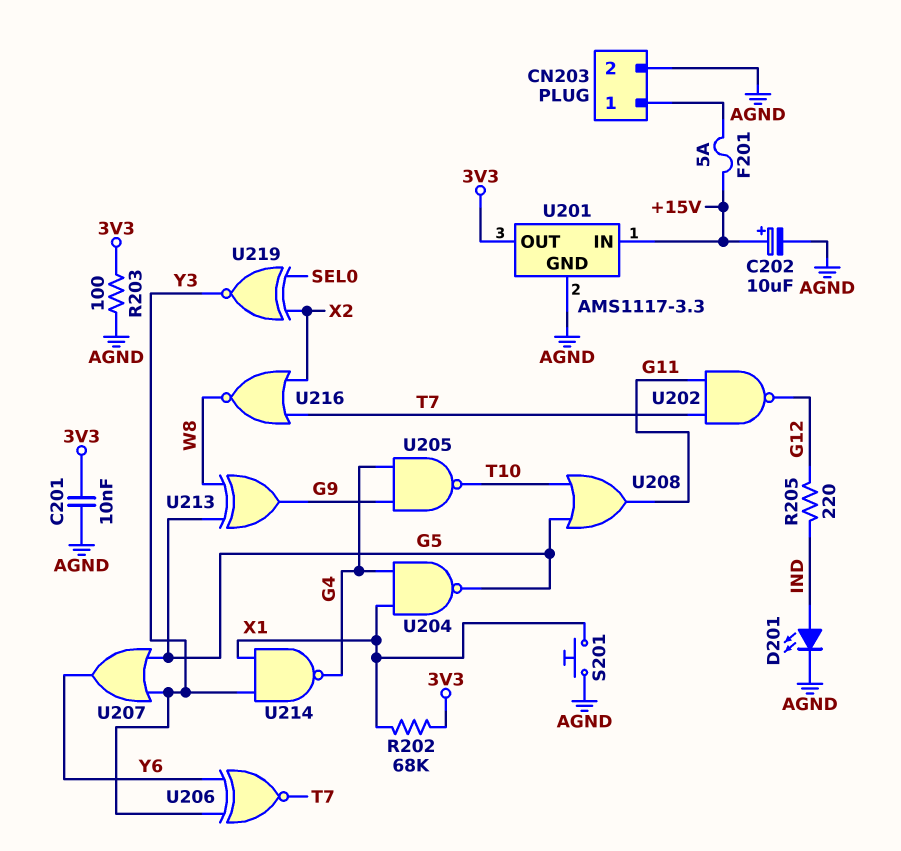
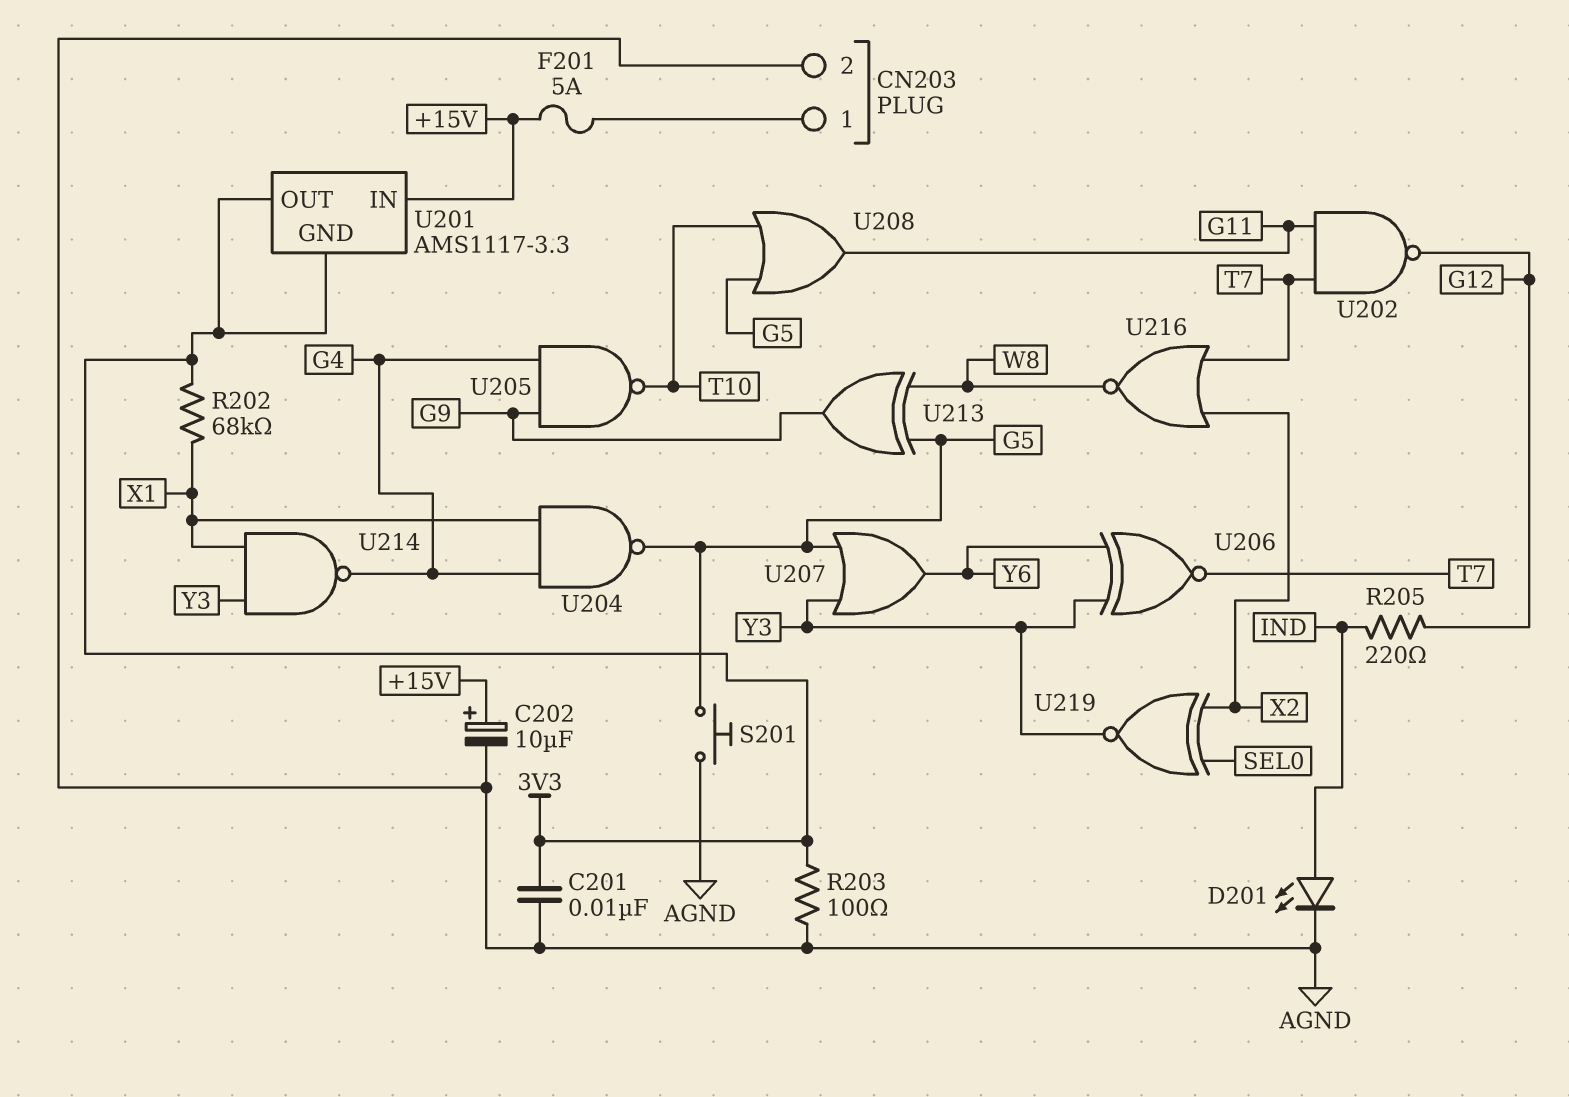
S201: button (AGND, X1) -> button (AGND, G5)
U201 pin GND: AGND -> 3V3

